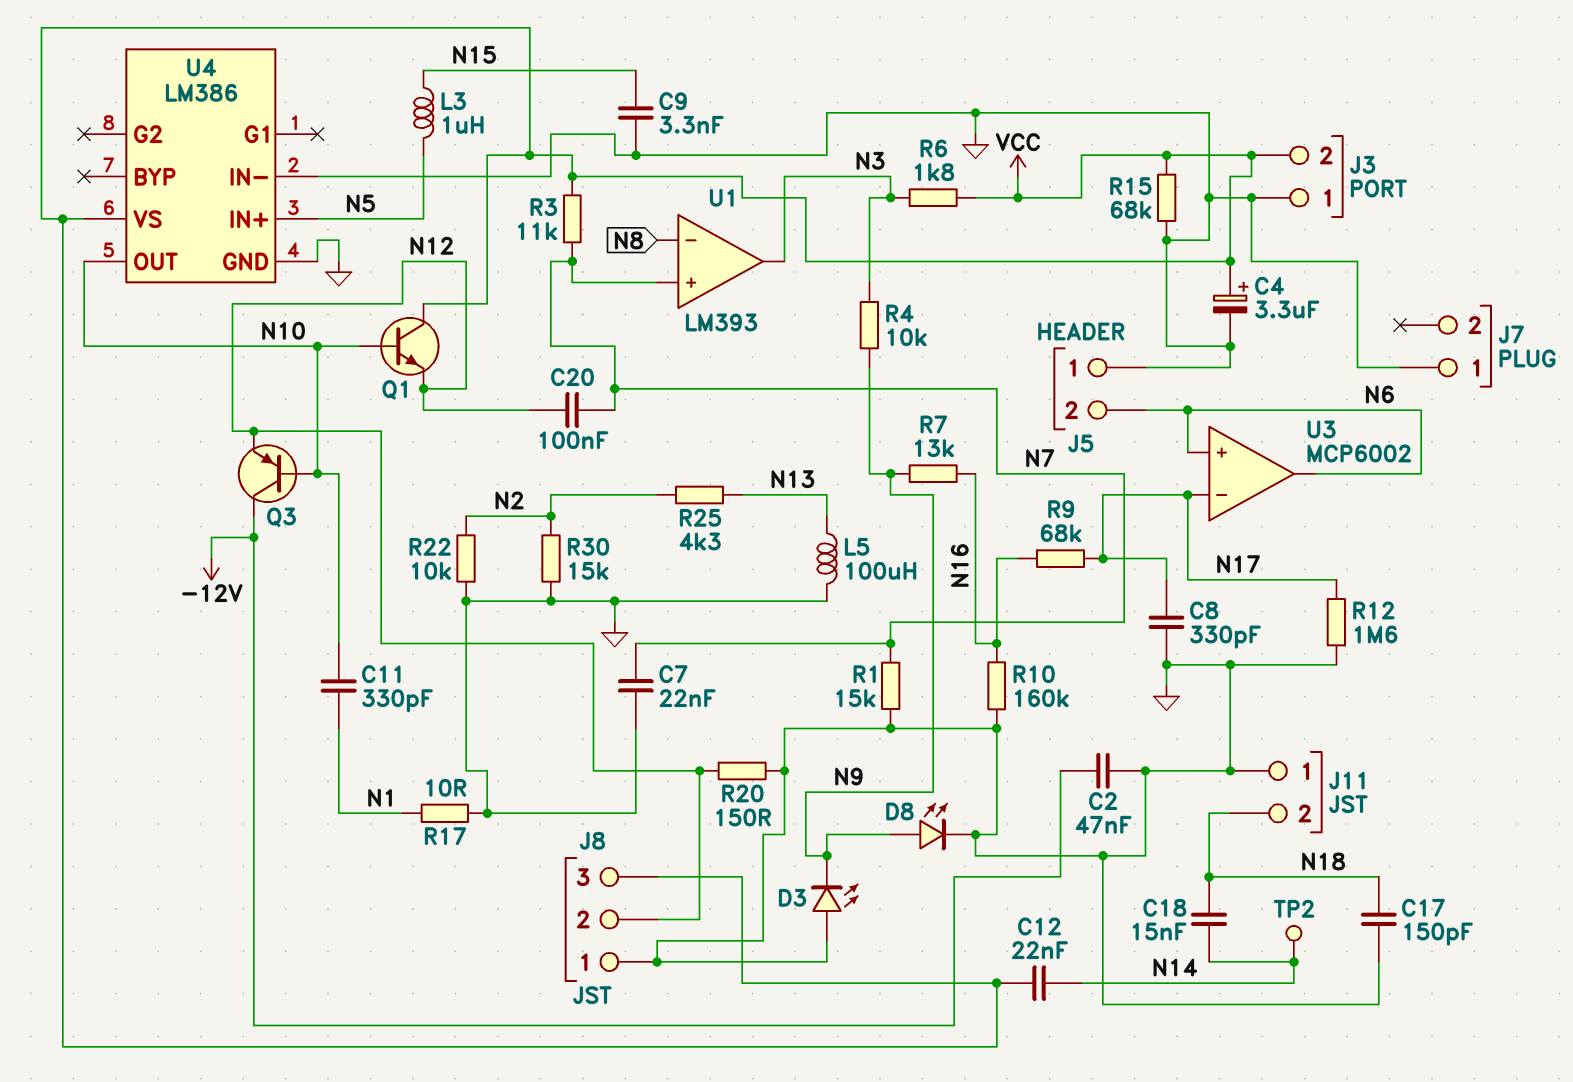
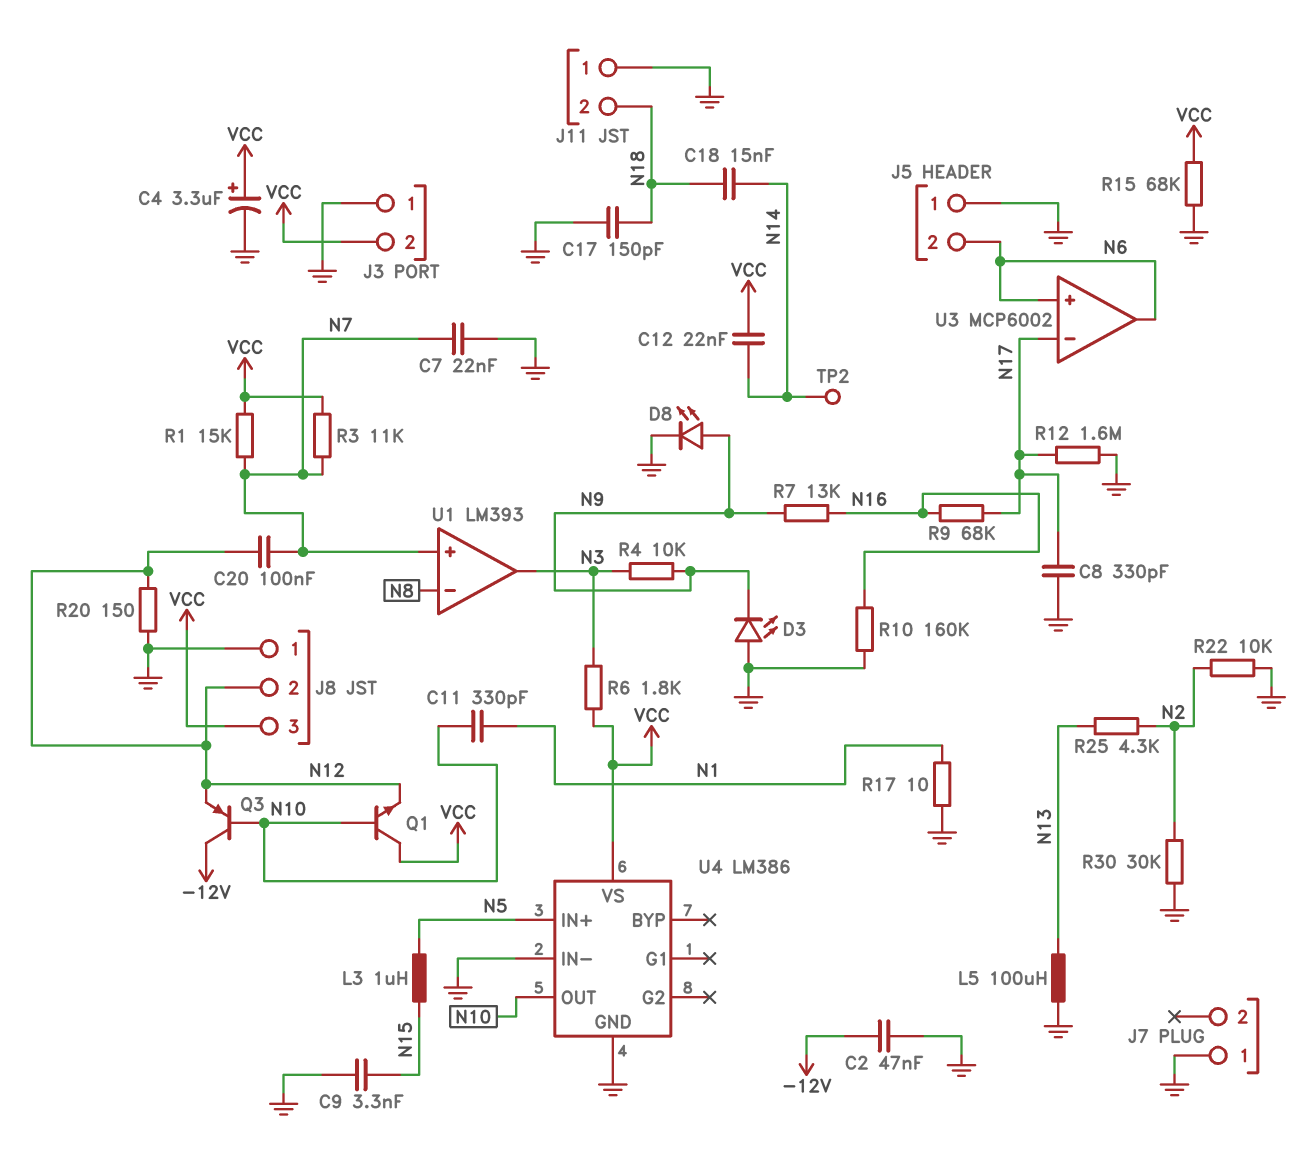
R1: 15k (GND, N7) -> 15k (N7, VCC)
R30: 15k (GND, N2) -> 30k (GND, N2)

